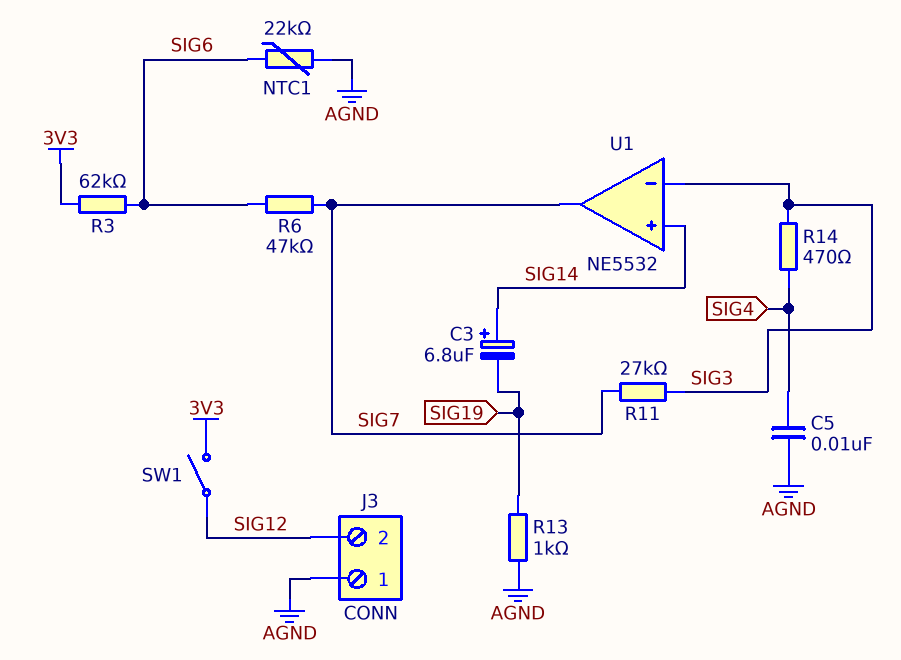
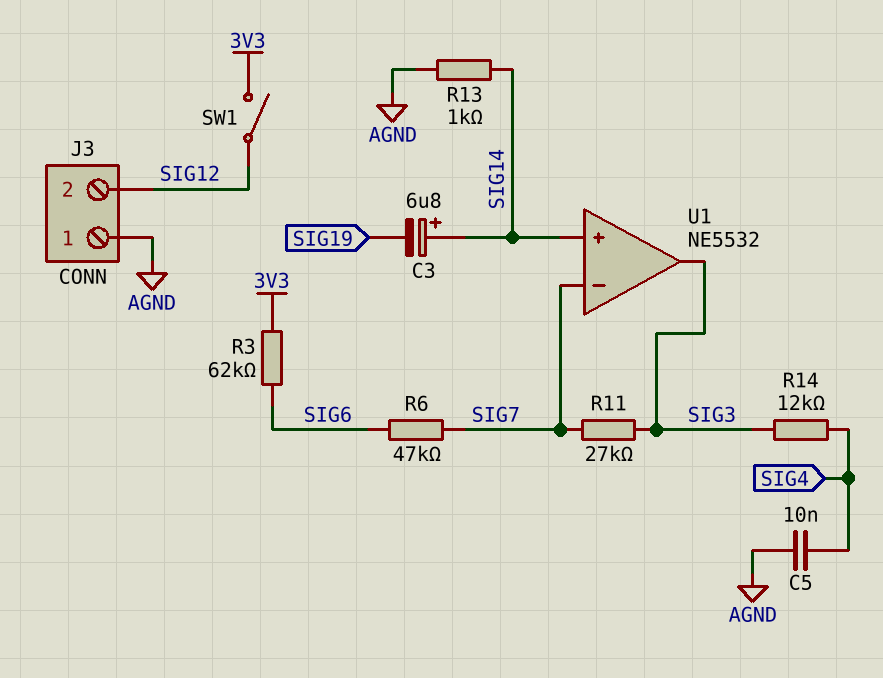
NTC1: 22k (AGND, SIG6) -> none
R13: 1k (AGND, SIG19) -> 1k (AGND, SIG14)
R14: 470 (SIG3, SIG4) -> 12k (SIG3, SIG4)
U1 pin in-: SIG3 -> SIG7
U1 pin out: SIG7 -> SIG3

